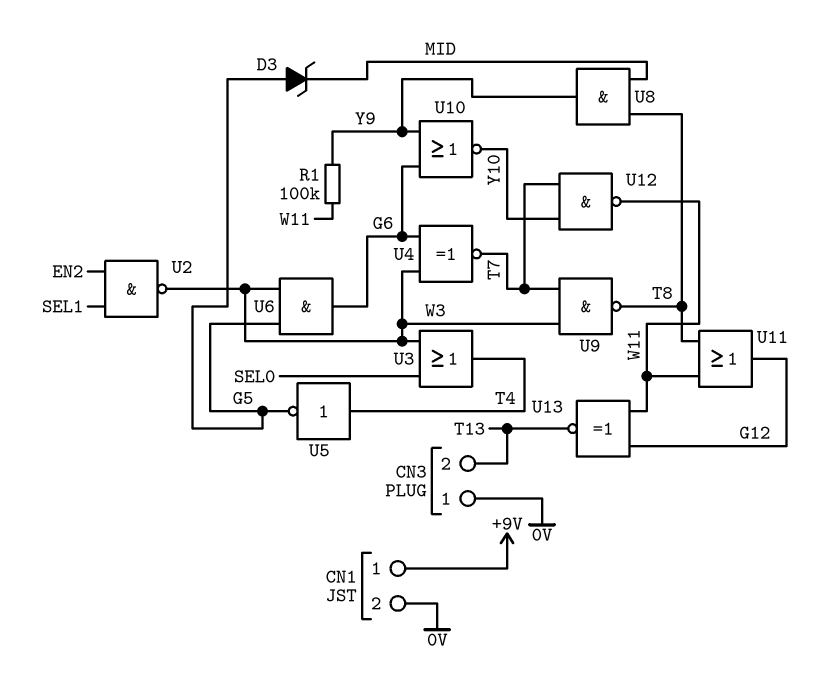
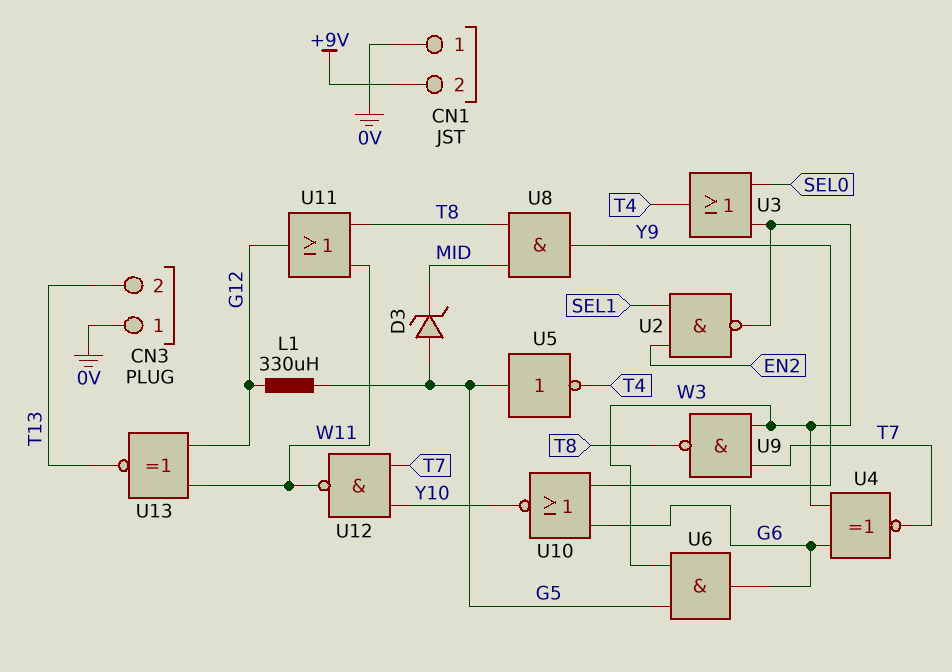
CN1 pin 1: +9V -> 0V
CN1 pin 2: 0V -> +9V
L1: none -> 330uH (G5, G12)
R1: 100k (W11, Y9) -> none
U5: NOT (in T4, out G5) -> NOT (in G5, out T4)

